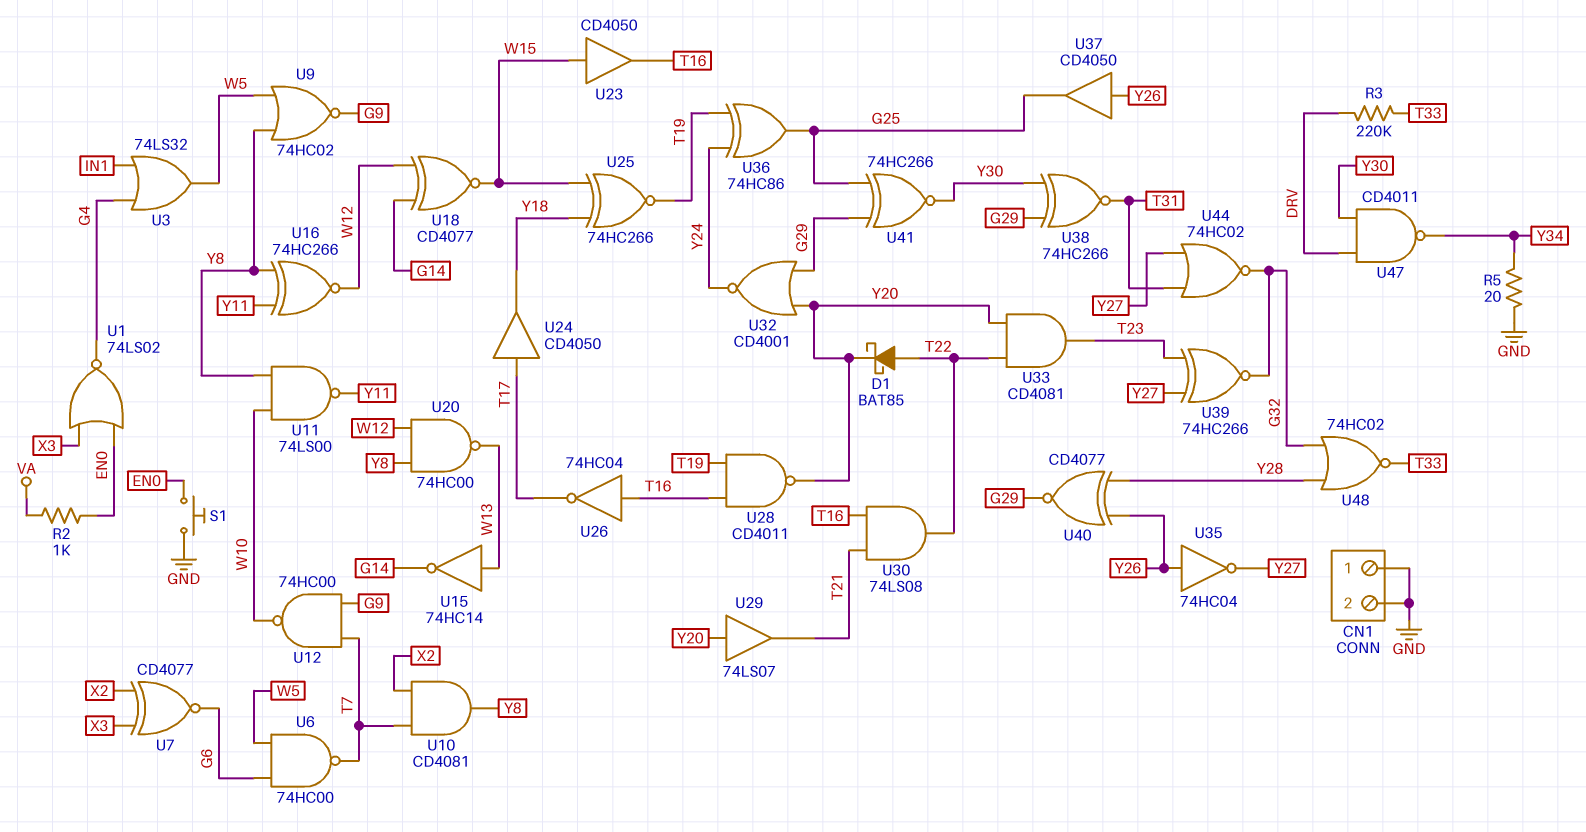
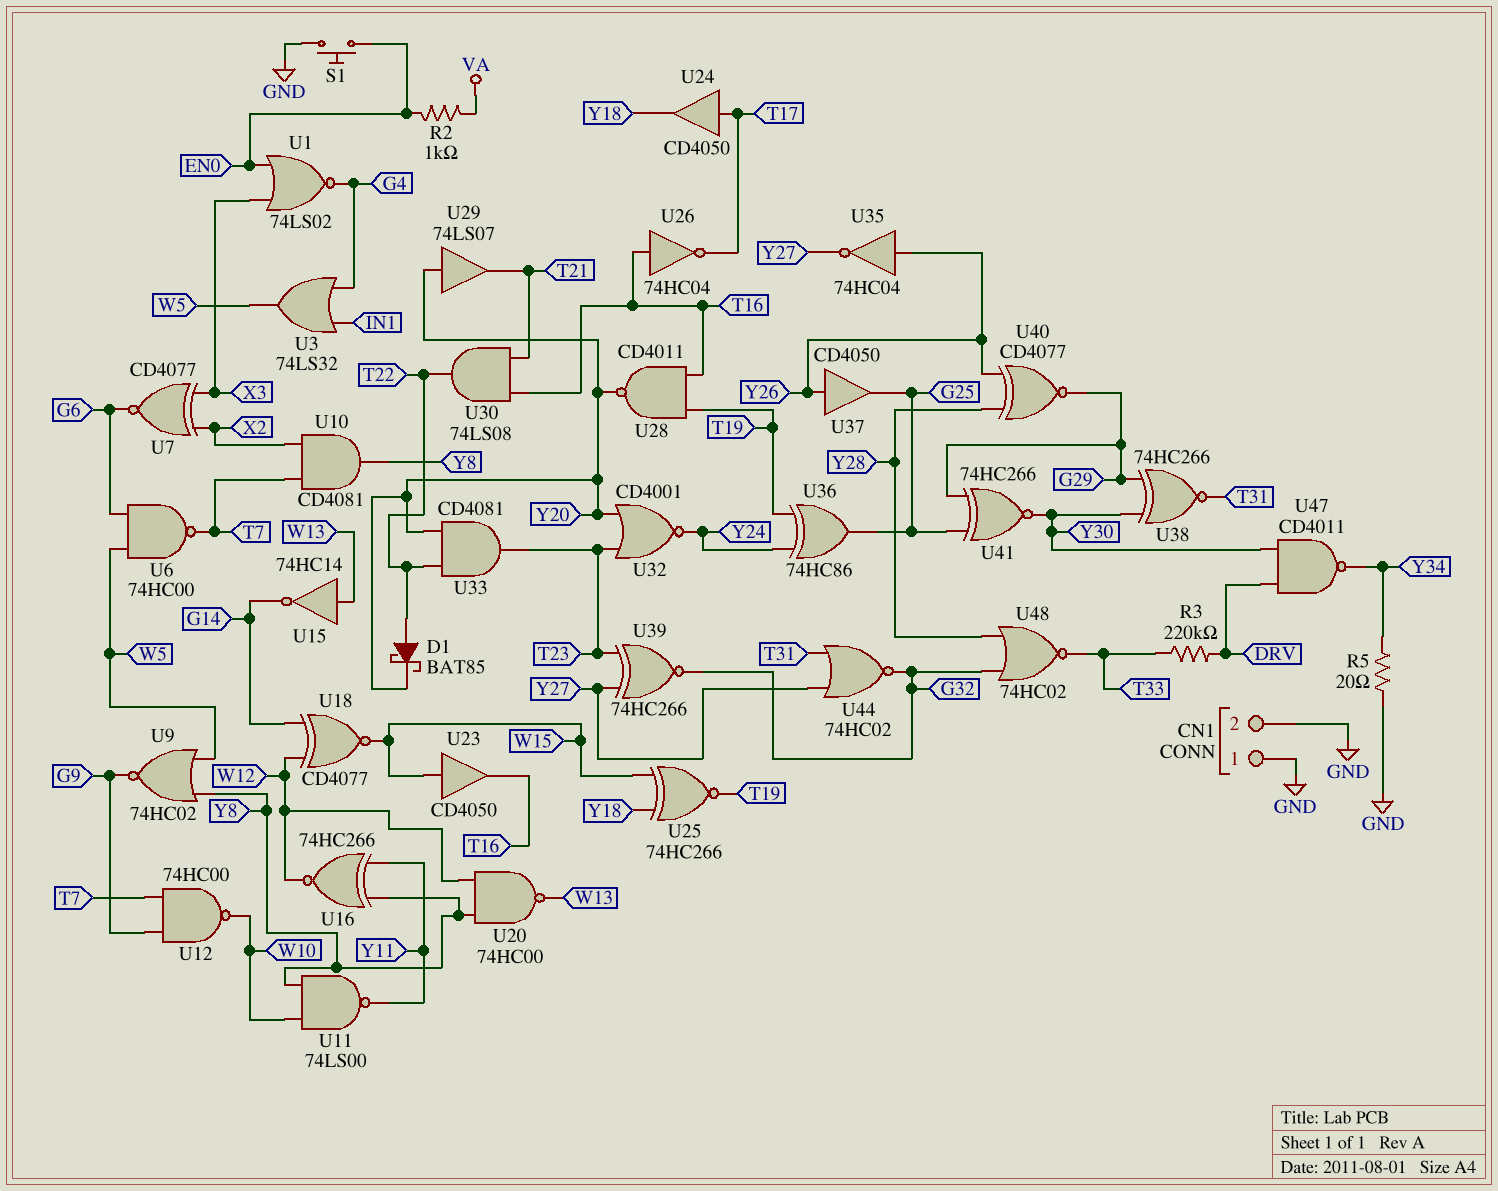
U32: NOR CD4001 (in G29, in Y20, out Y24) -> NOR CD4001 (in T23, in Y20, out Y24)

